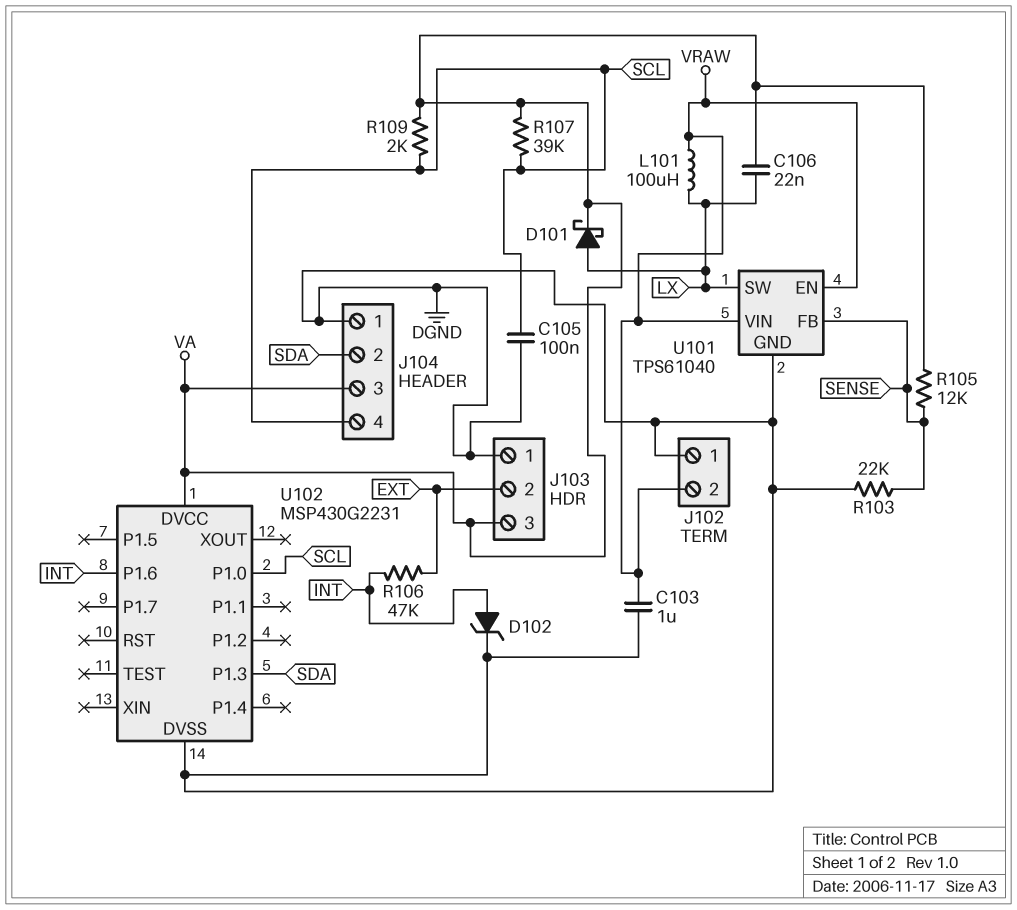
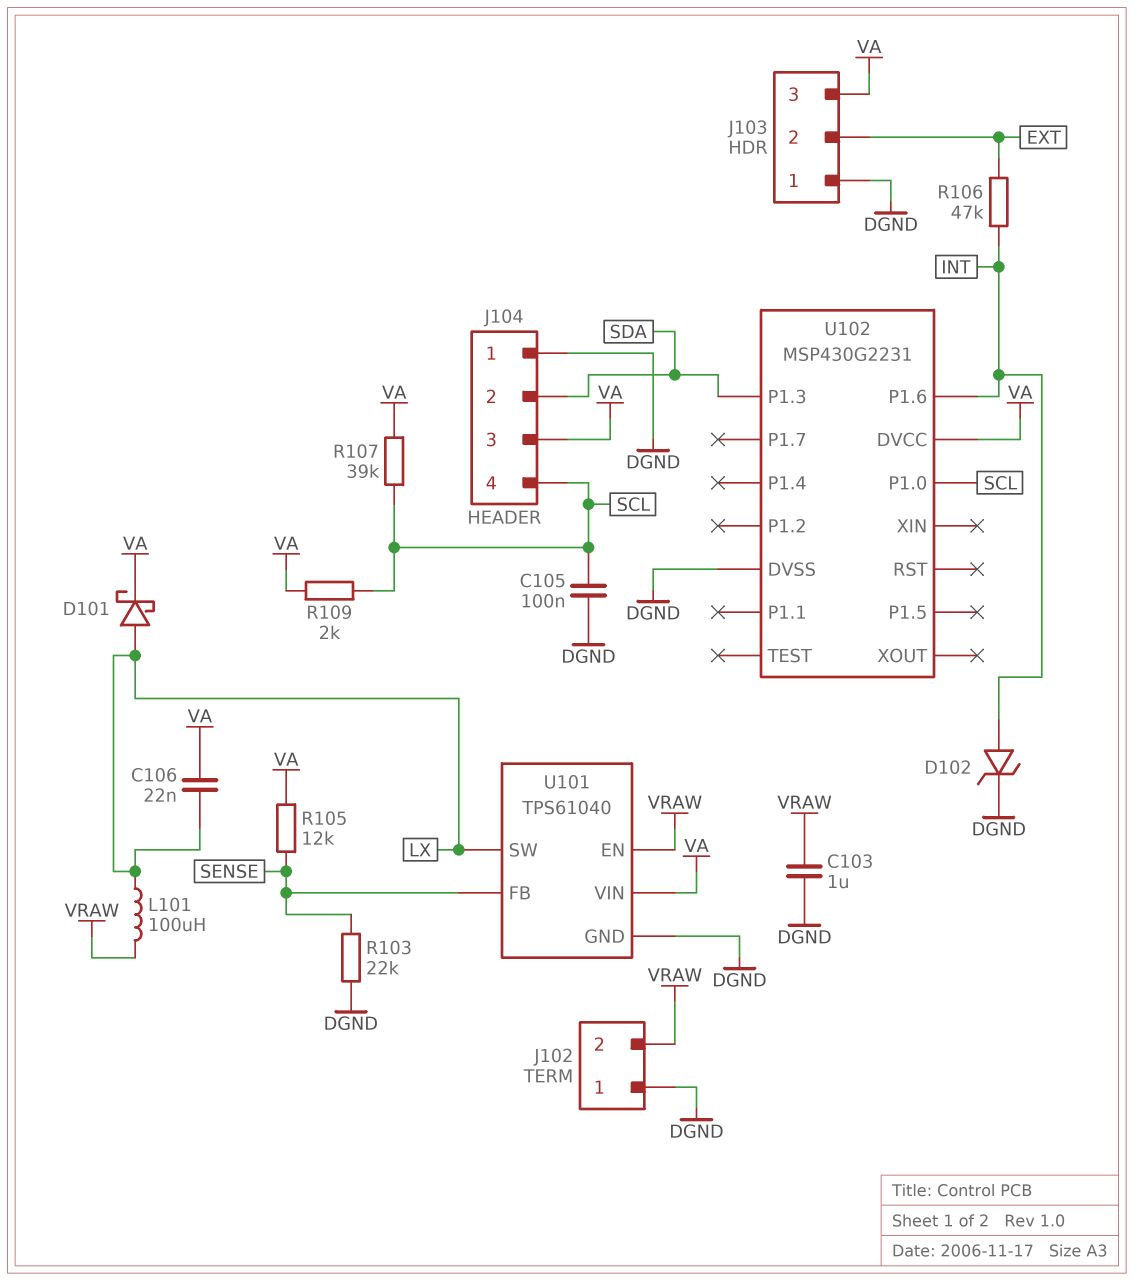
U101 pin VIN: VRAW -> VA

